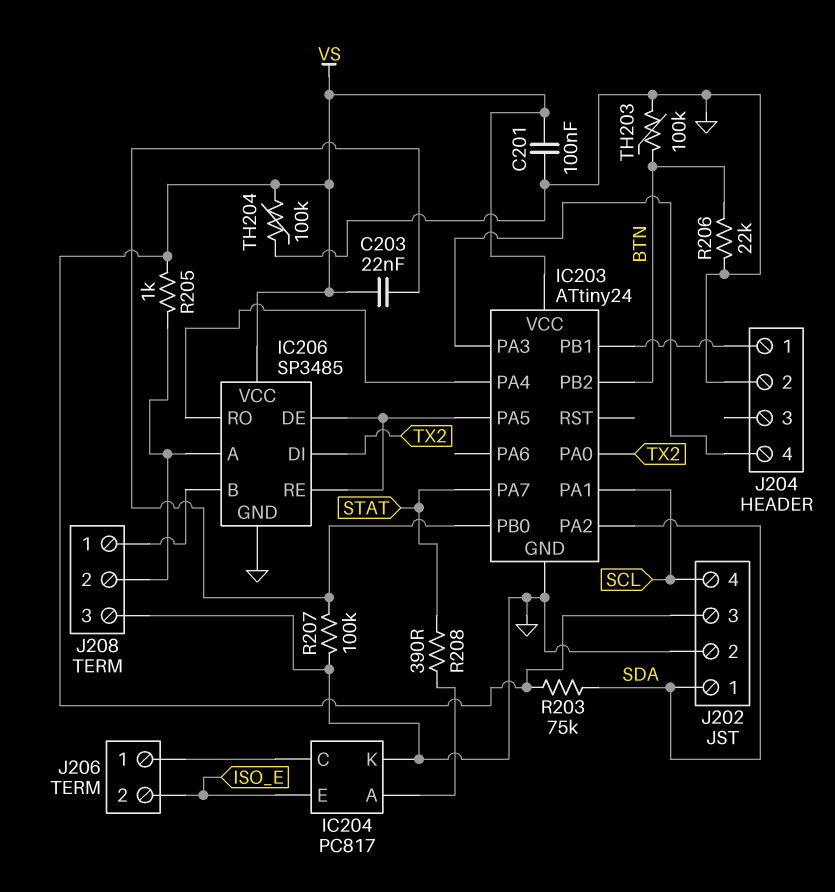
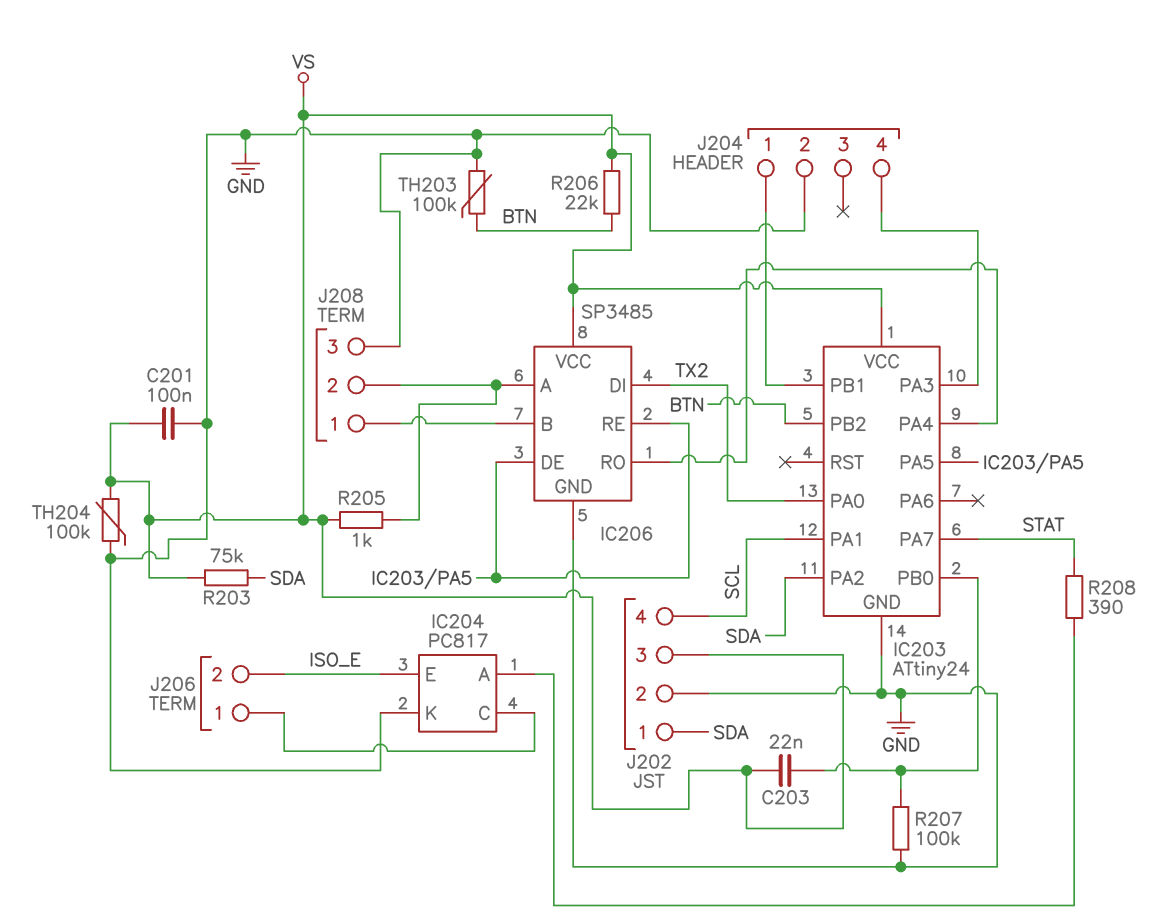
R206: 22k (BTN, GND) -> 22k (BTN, VS)

